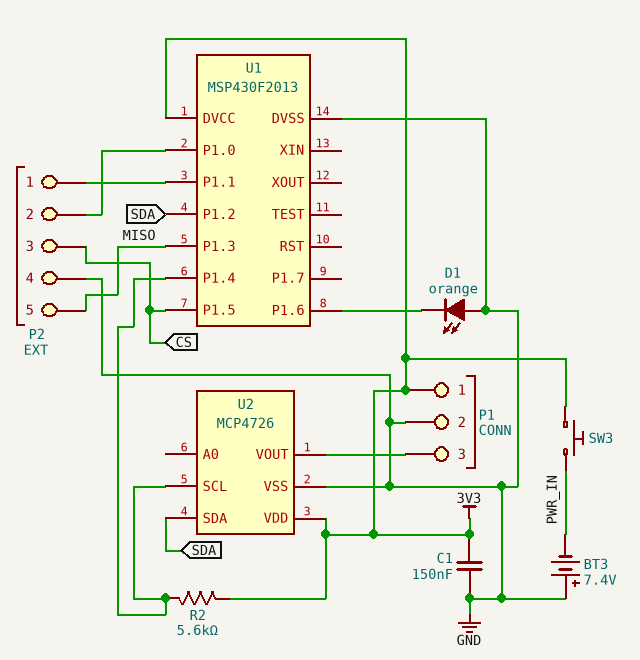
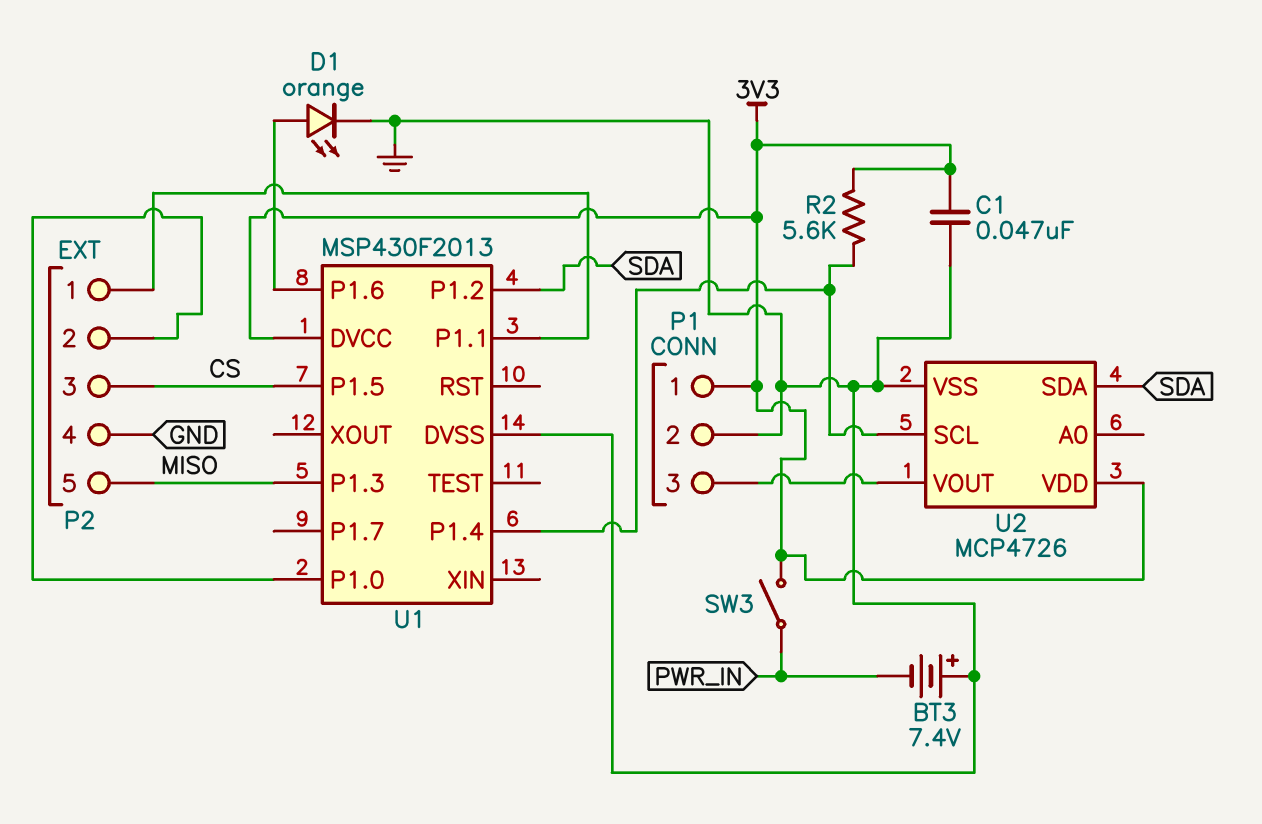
C1: 150nF (3V3, GND) -> 47nF (3V3, GND)
D1: LED orange (A GND, K U1/P1.6) -> LED orange (A U1/P1.6, K GND)
SW3: button (3V3, PWR_IN) -> switch (3V3, PWR_IN)

